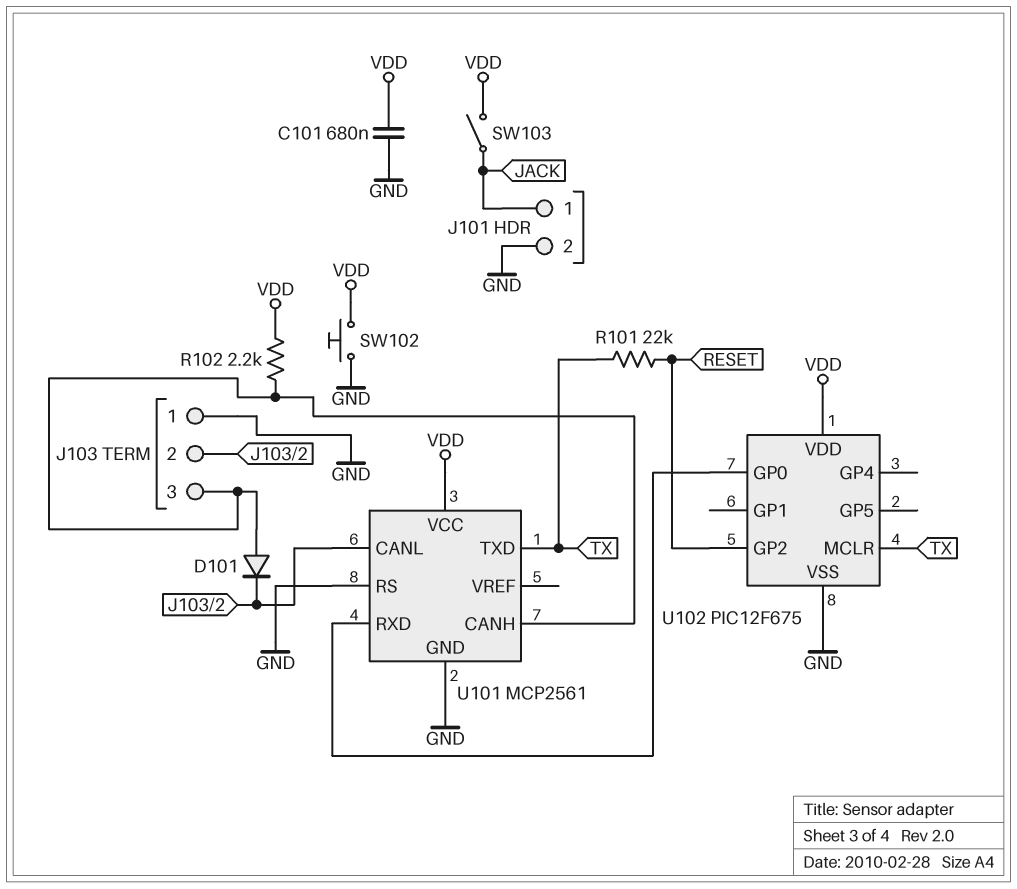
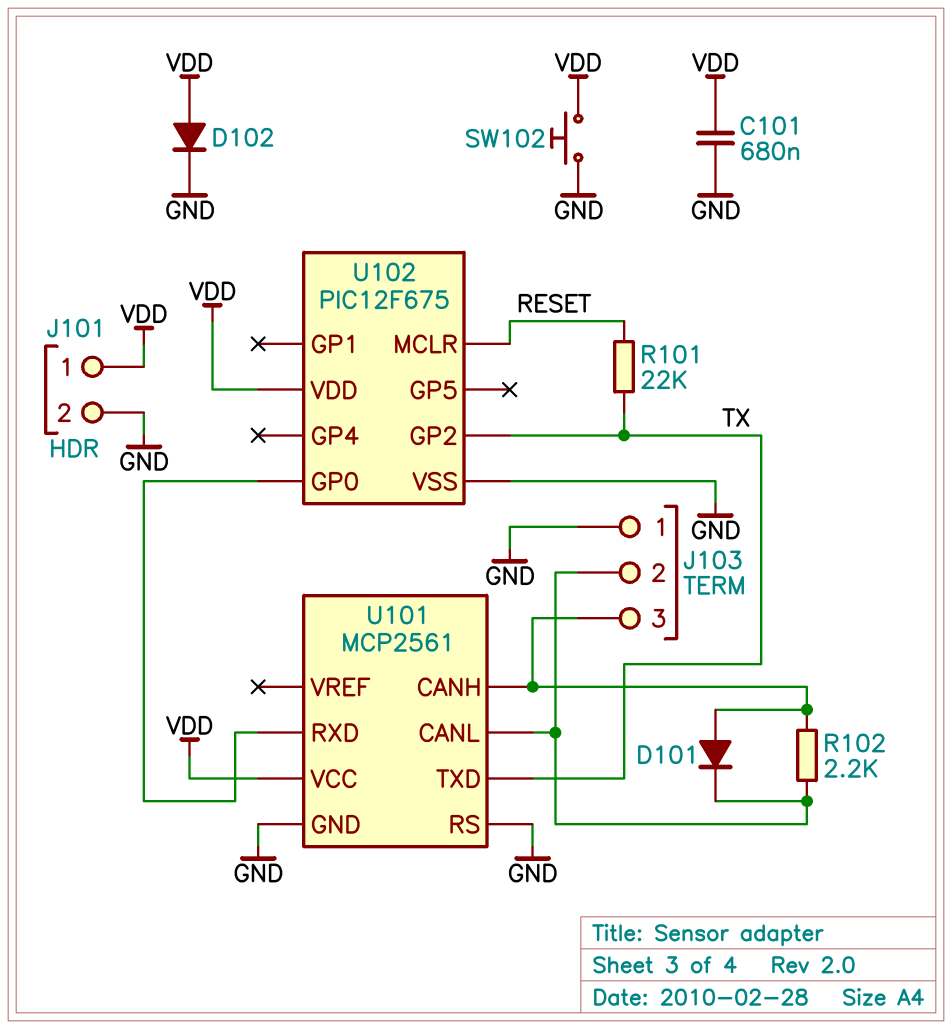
D102: none -> diode (A VDD, K GND)
J101 pin 1: JACK -> VDD
R102: 2.2k (J103/3, VDD) -> 2.2k (J103/2, J103/3)
SW103: switch (JACK, VDD) -> none
U102 pin GP2: RESET -> TX
U102 pin MCLR: TX -> RESET

